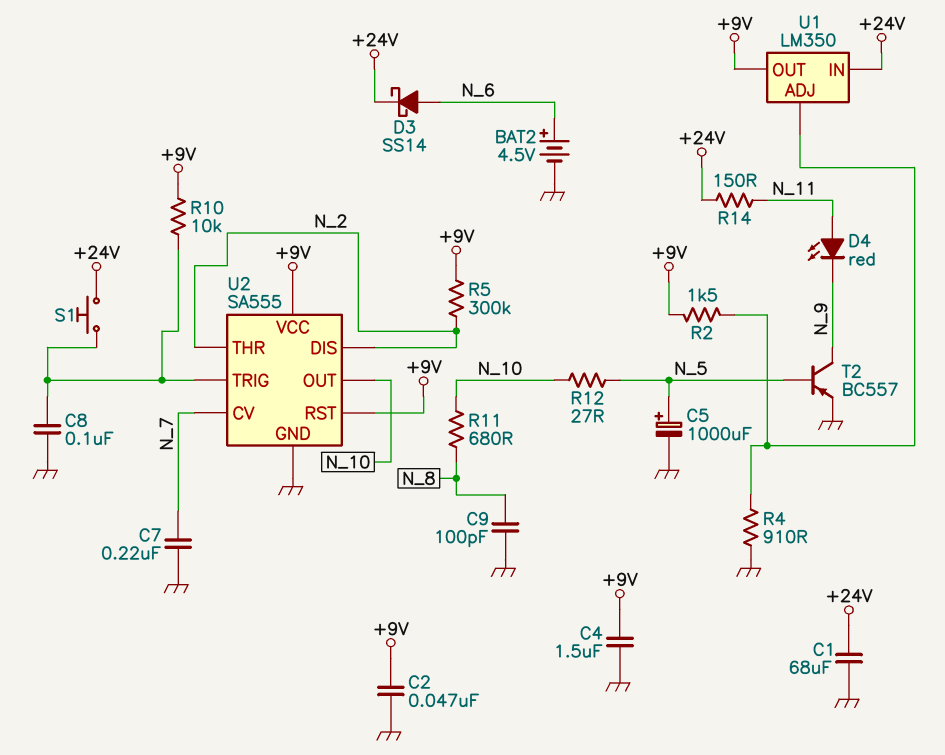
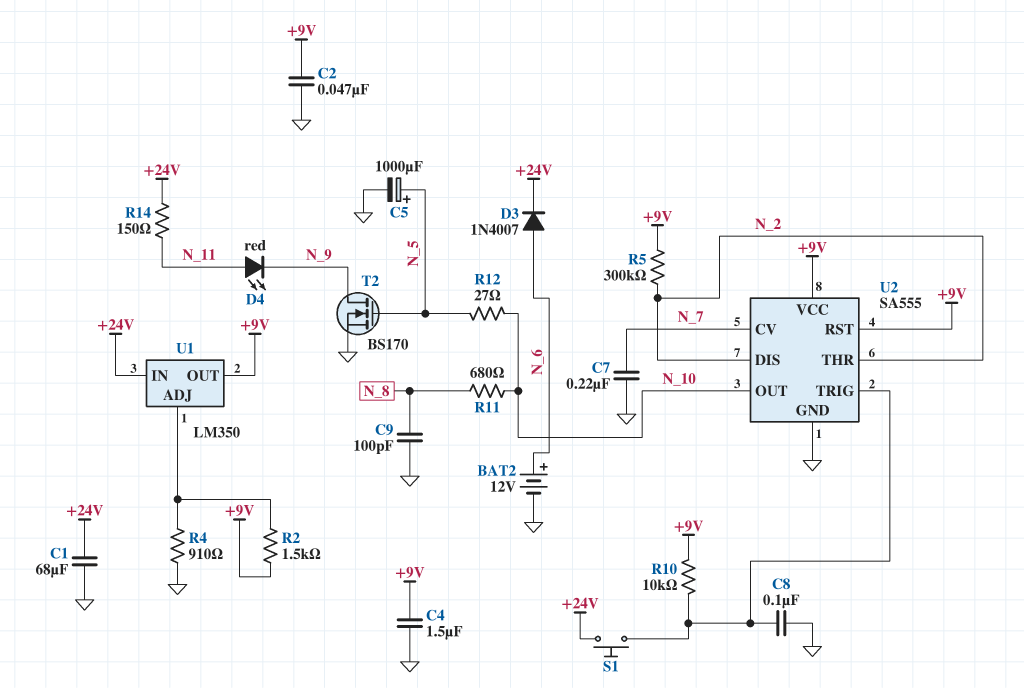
BAT2: 4.5V (plus N_6, minus GND) -> 12V (plus N_6, minus GND)
D3: schottky SS14 (A N_6, K +24V) -> diode 1N4007 (A N_6, K +24V)
T2: PNP BC557 (B N_5, C N_9, E GND) -> NMOS BS170 (G N_5, D N_9, S GND)

